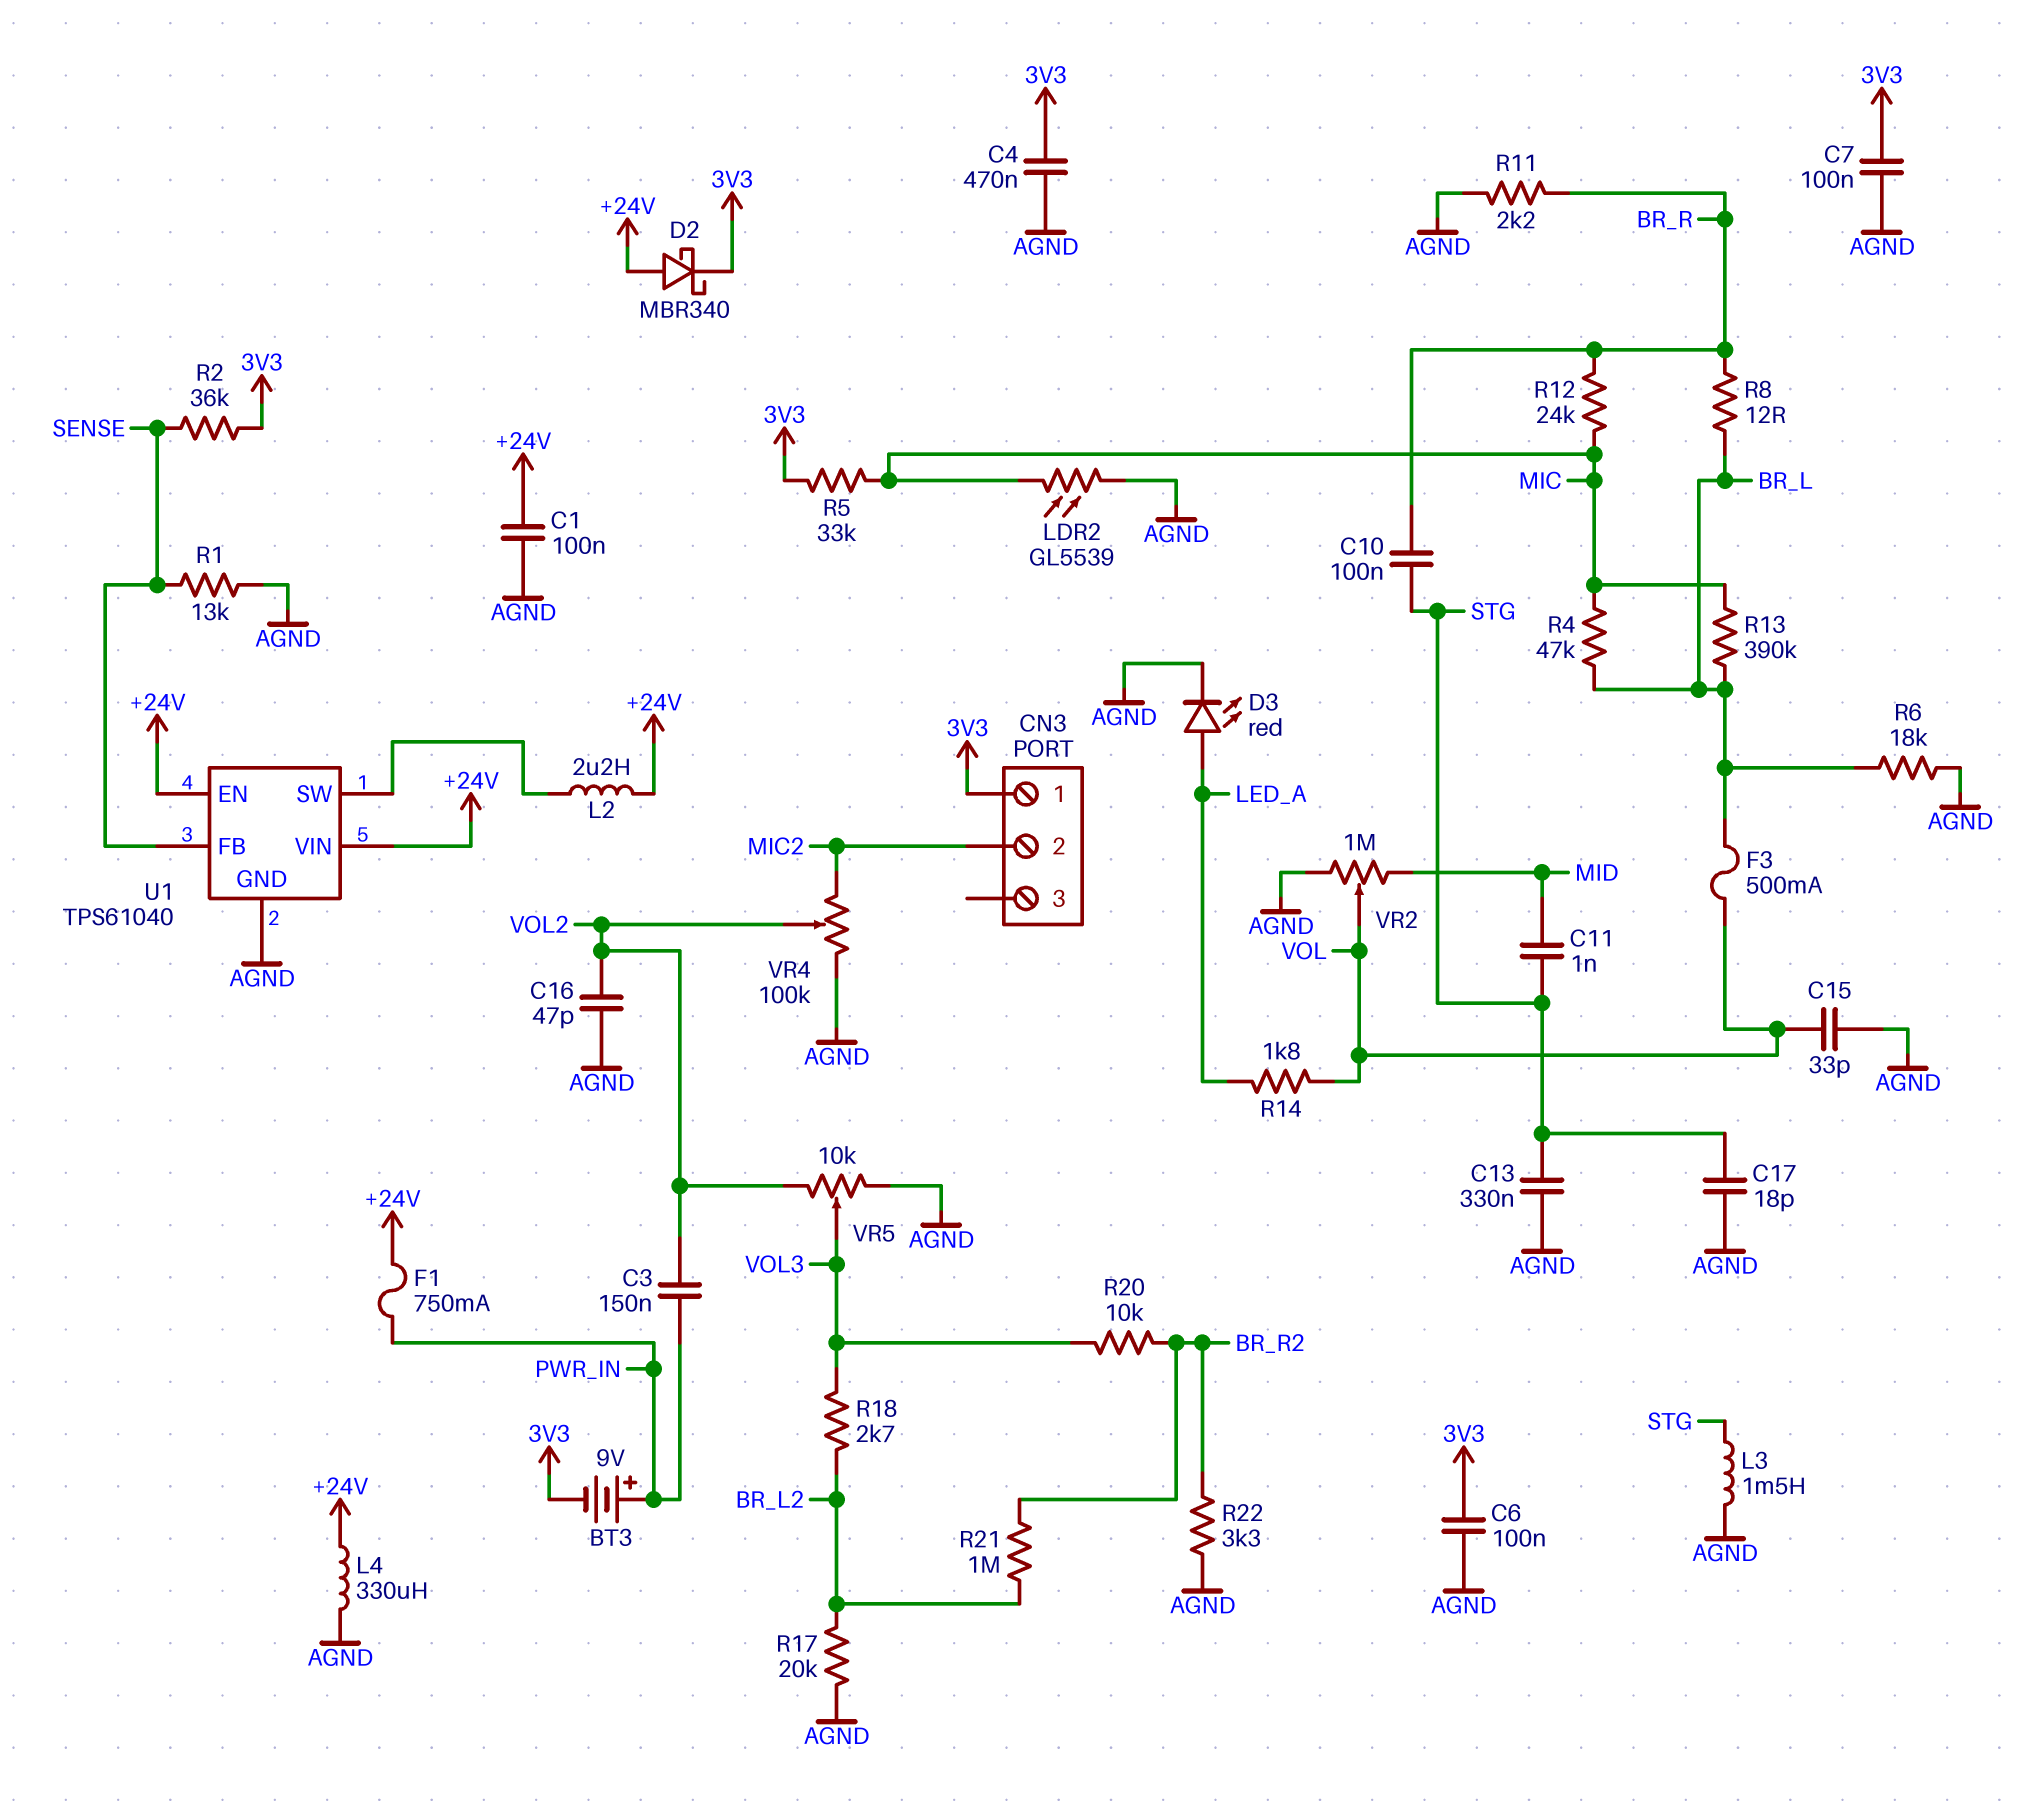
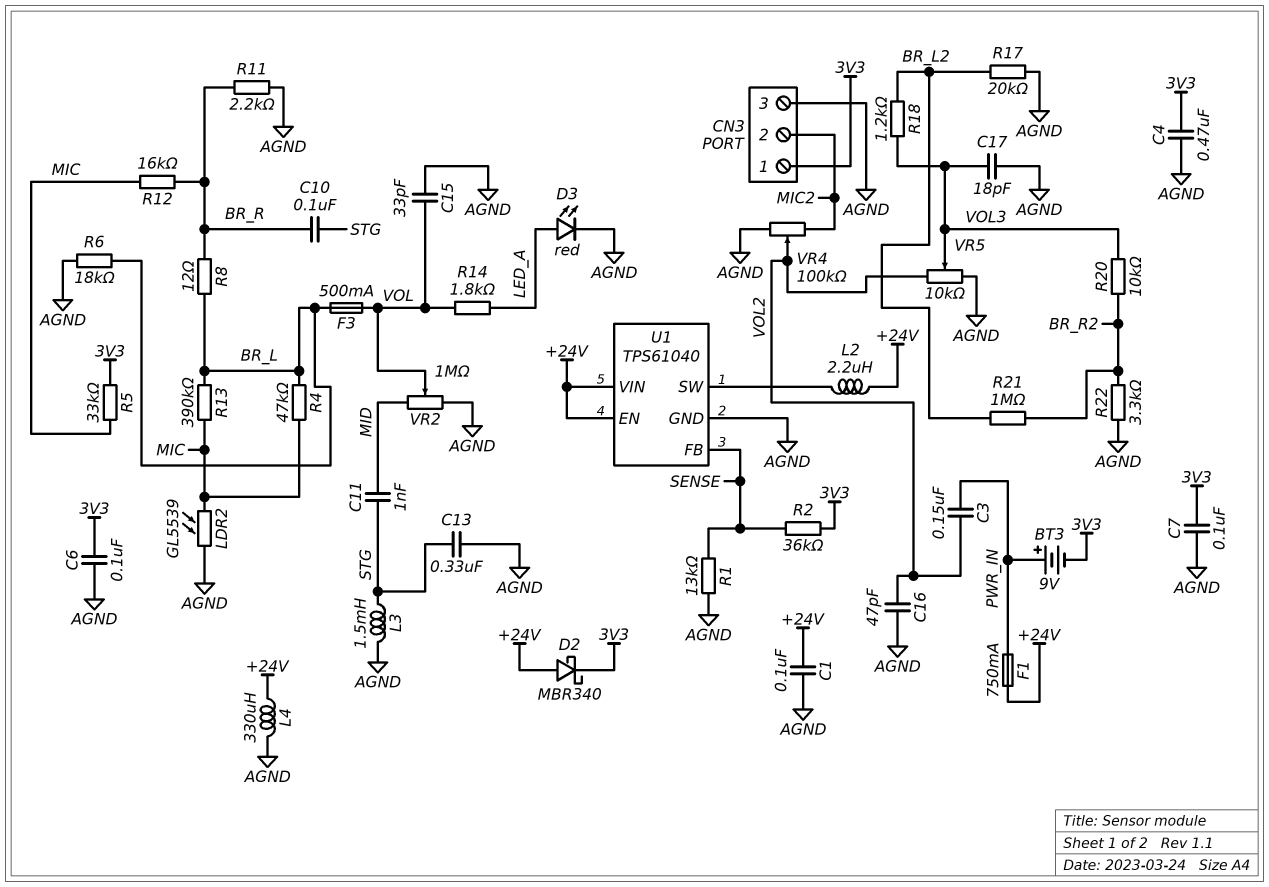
C17: 18pF (AGND, STG) -> 18pF (AGND, VOL3)
CN3 pin 3: none -> AGND
R12: 24k (BR_R, MIC) -> 16k (BR_R, MIC)
R18: 2.7k (BR_L2, VOL3) -> 1.2k (BR_L2, VOL3)

